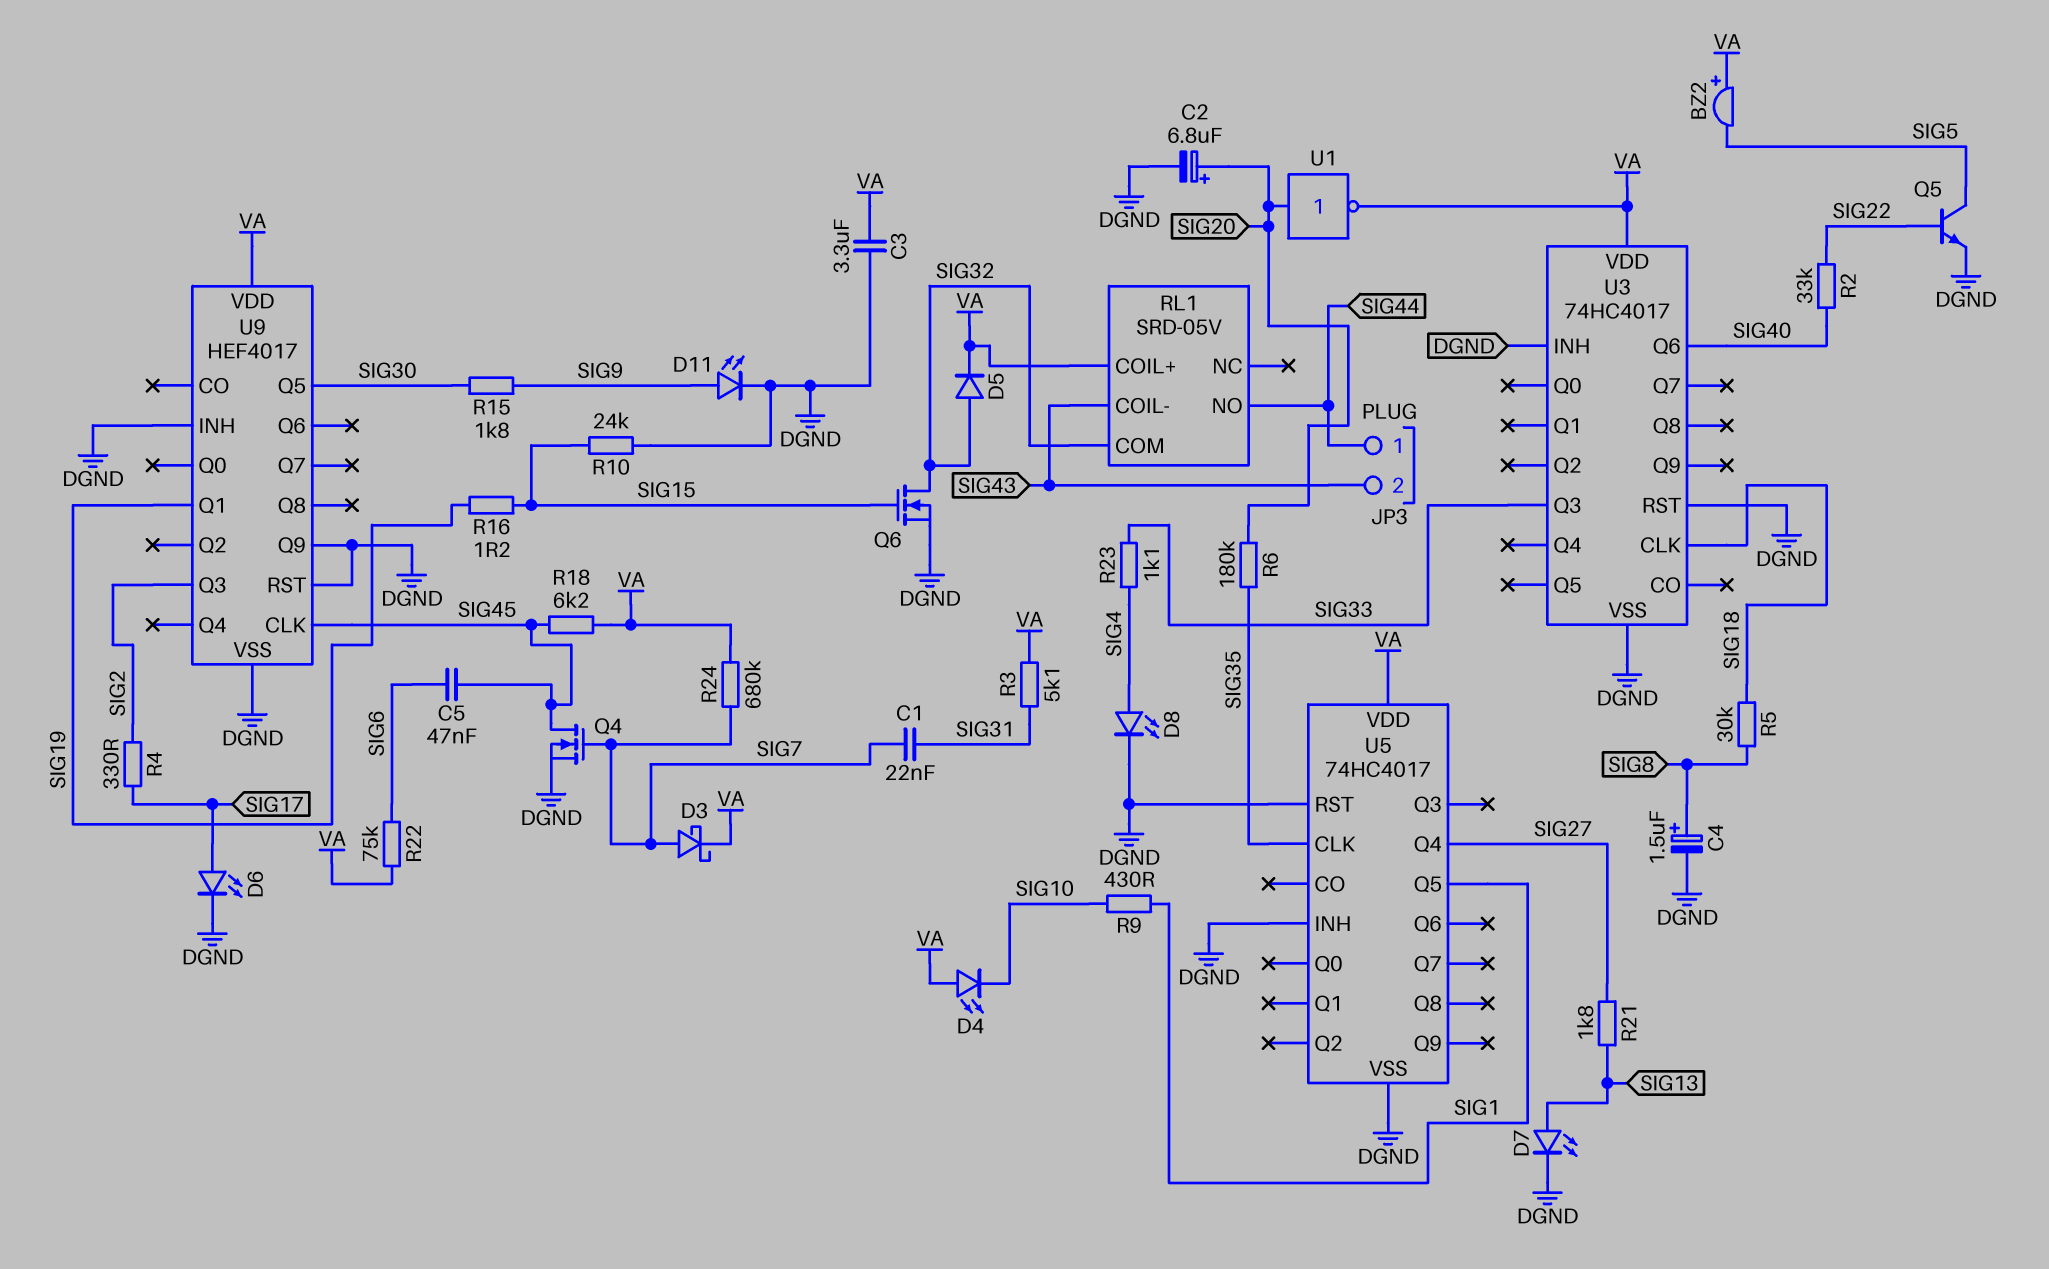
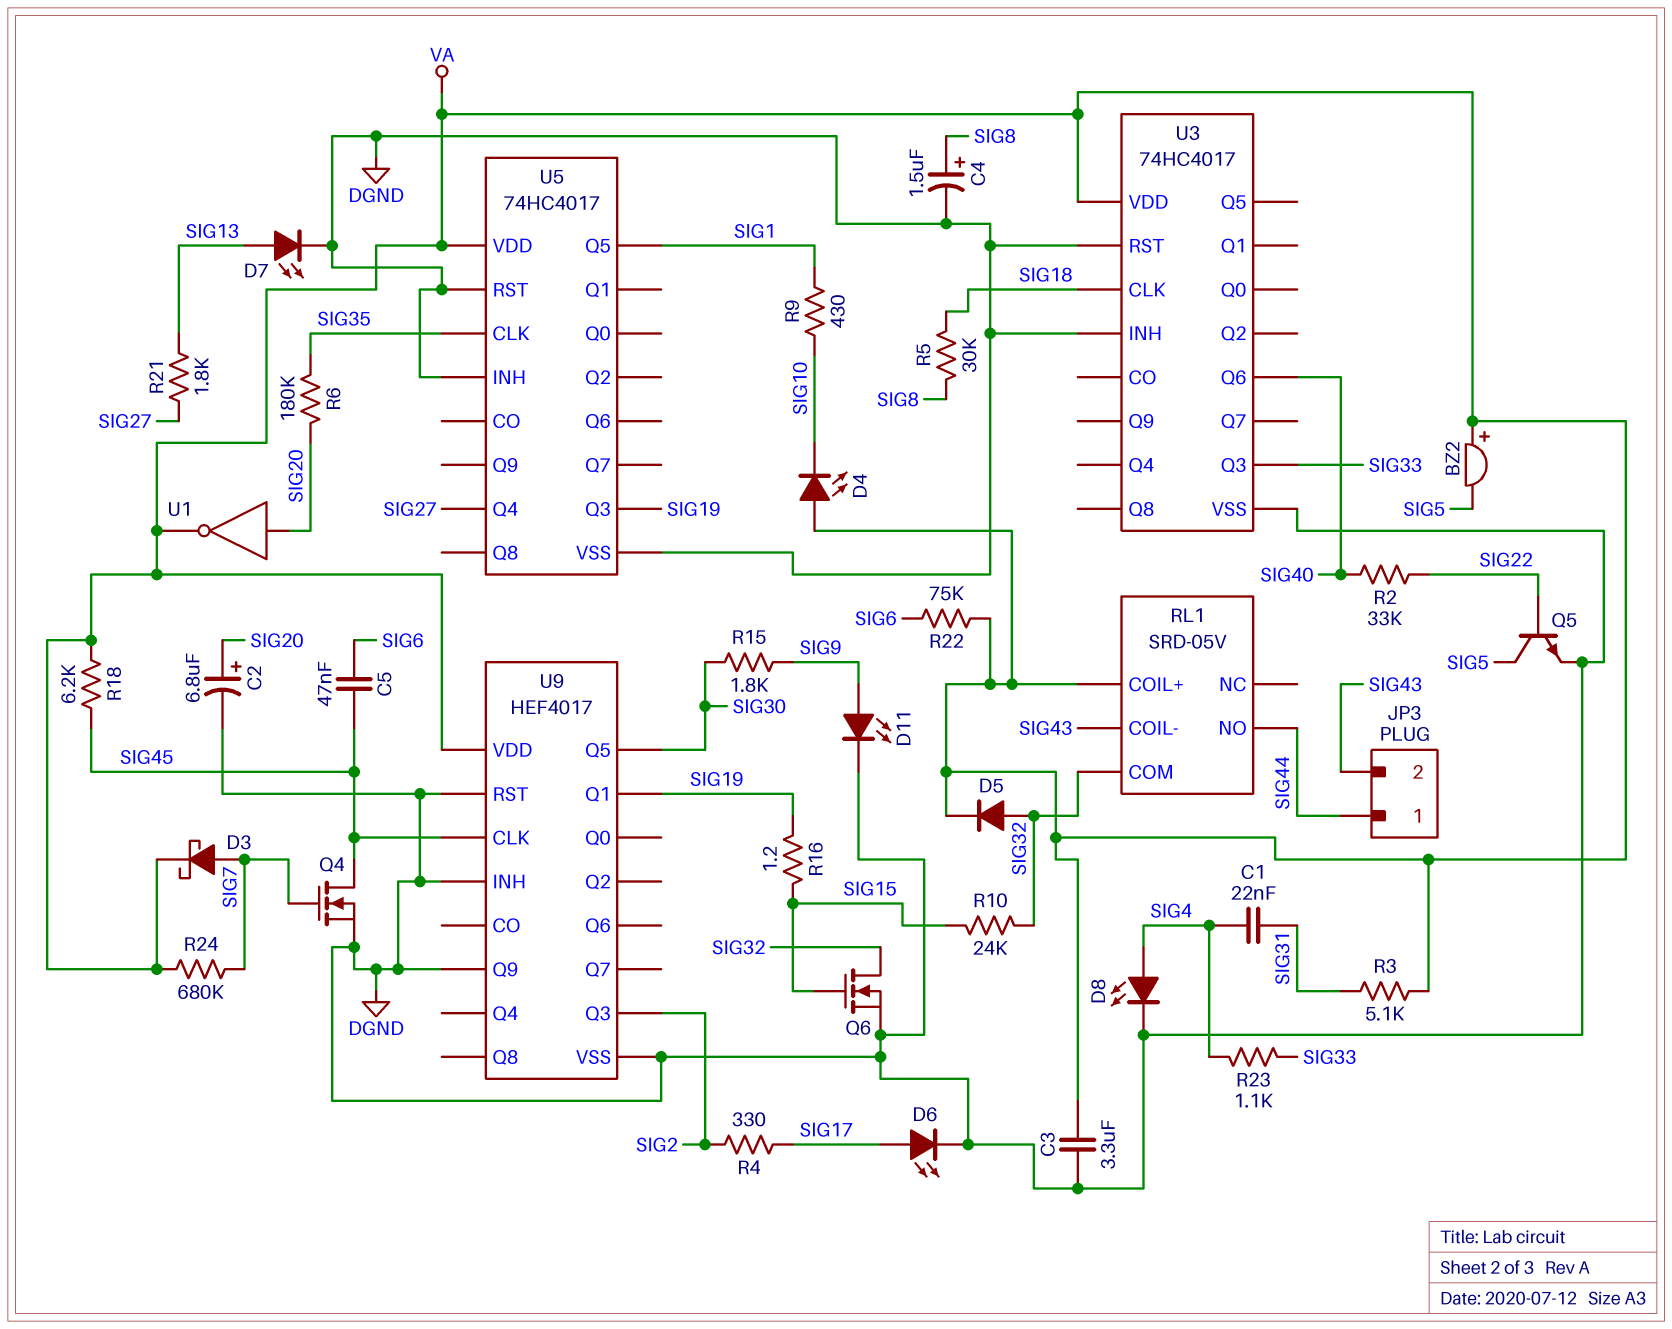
C1: 22nF (SIG7, SIG31) -> 22nF (SIG4, SIG31)
R10: 24k (DGND, SIG15) -> 24k (SIG15, SIG32)
U5 pin Q3: none -> SIG19

